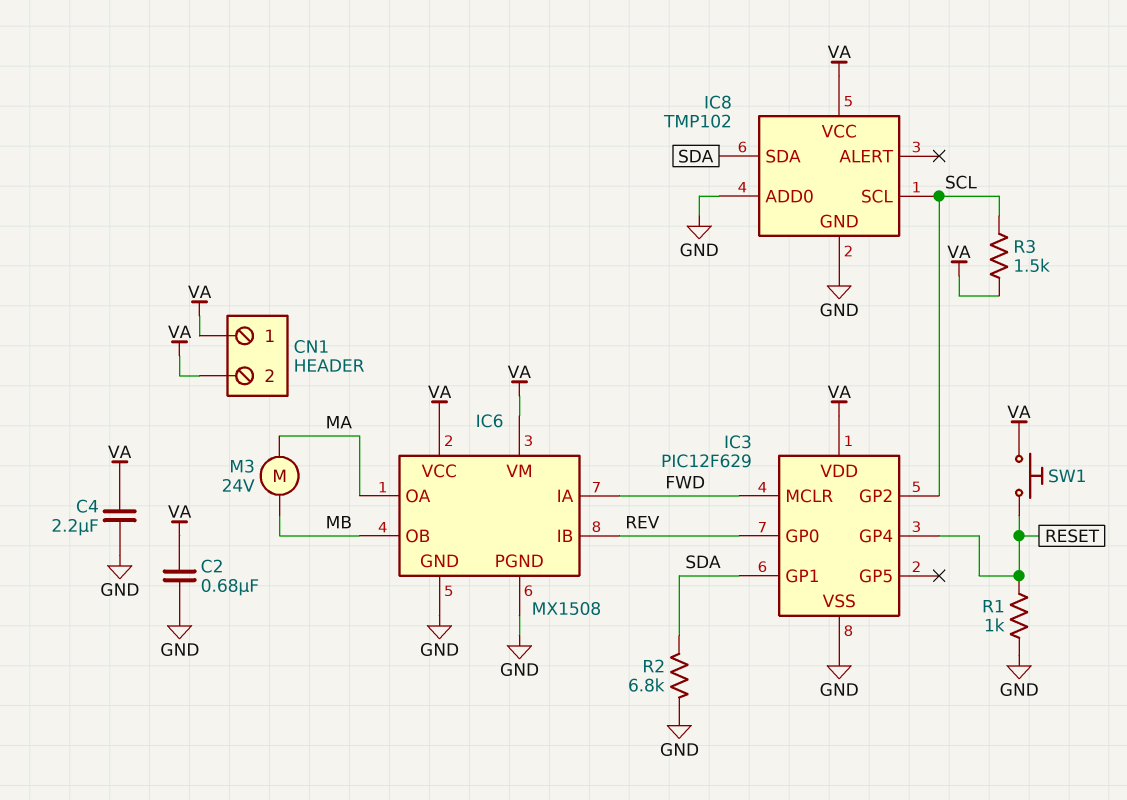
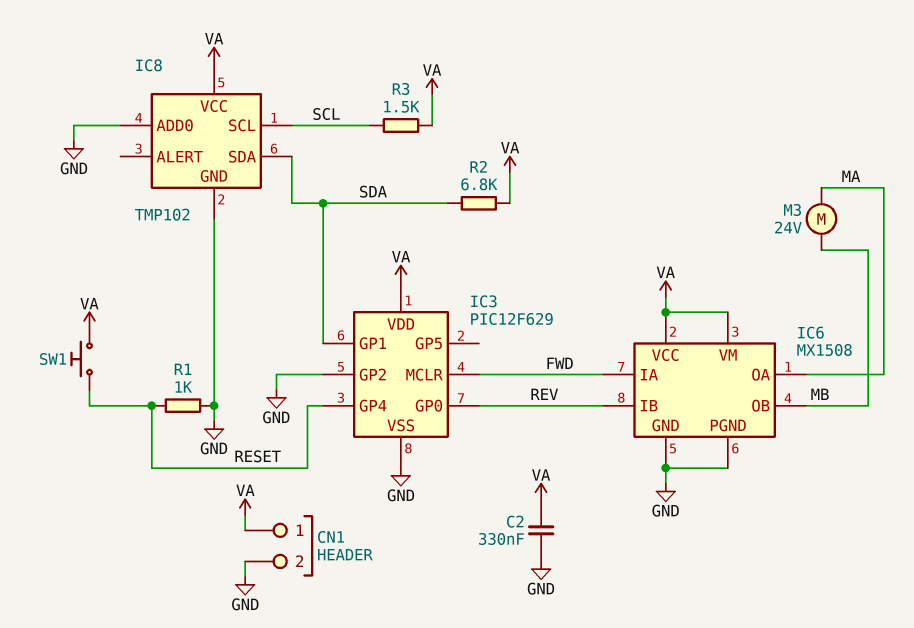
C2: 680nF (GND, VA) -> 330nF (GND, VA)
C4: 2.2uF (GND, VA) -> none
CN1 pin 2: VA -> GND
IC3 pin GP2: SCL -> GND
R2: 6.8k (GND, SDA) -> 6.8k (SDA, VA)

